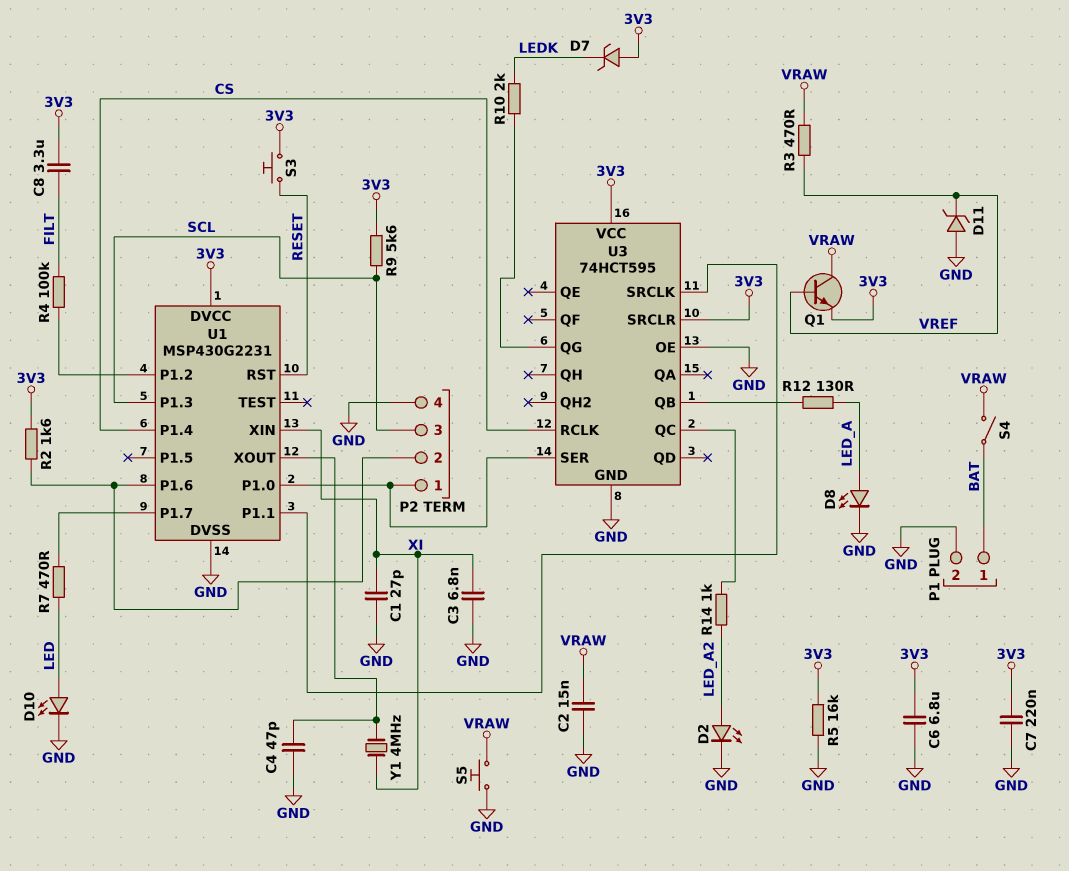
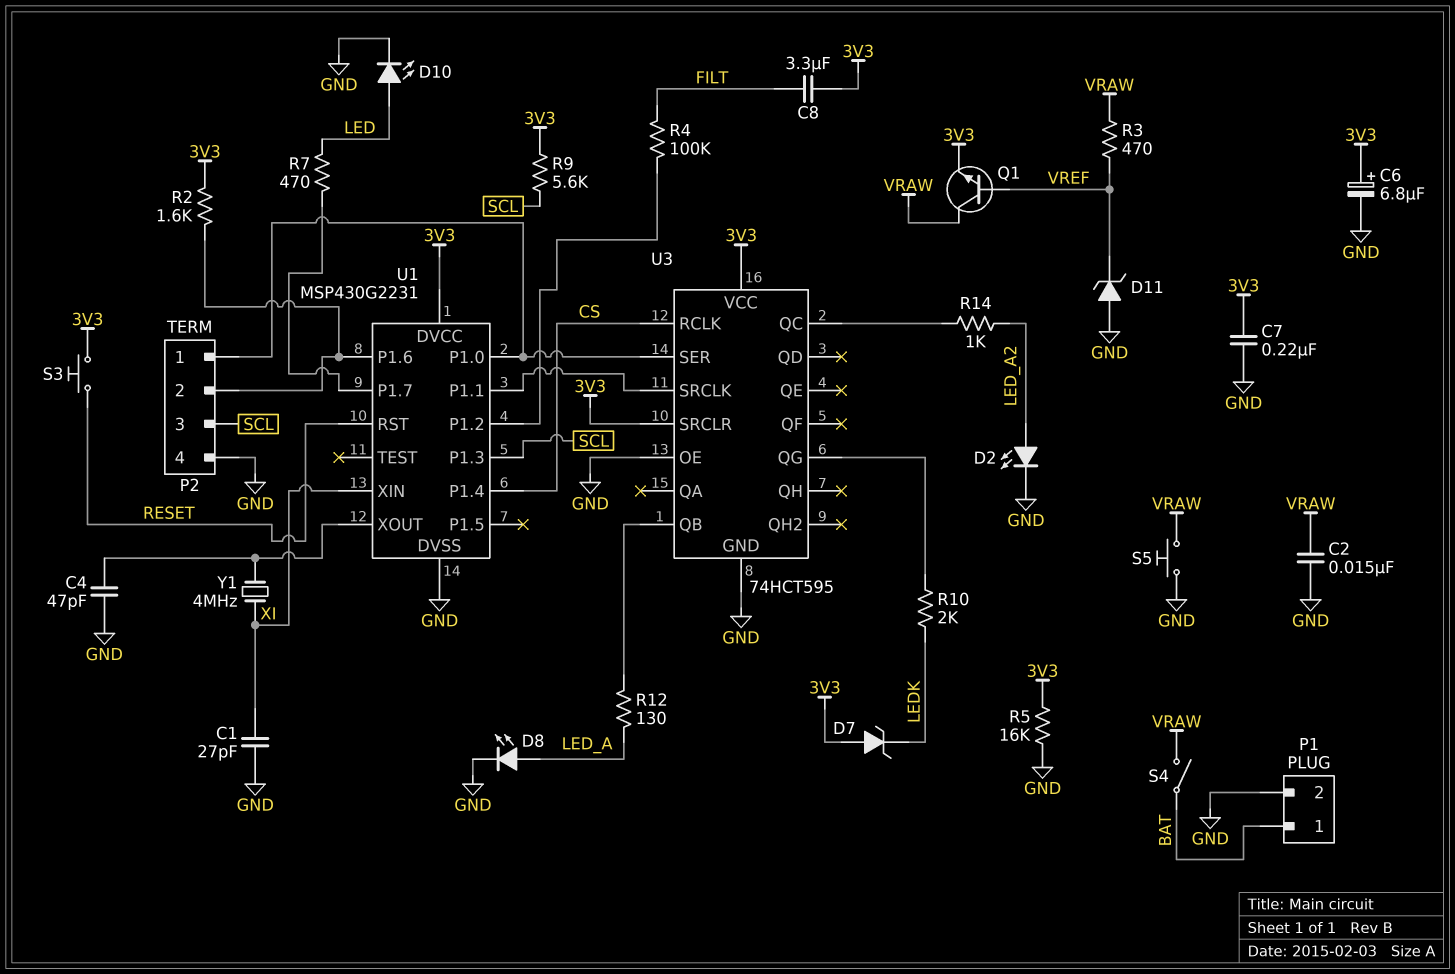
C3: 6.8nF (GND, XI) -> none
C6: 6.8uF (3V3, GND) -> 6.8uF (plus 3V3, minus GND)

